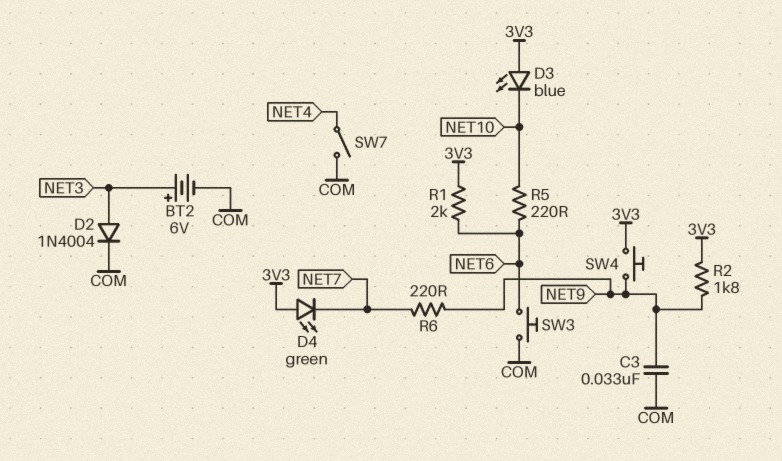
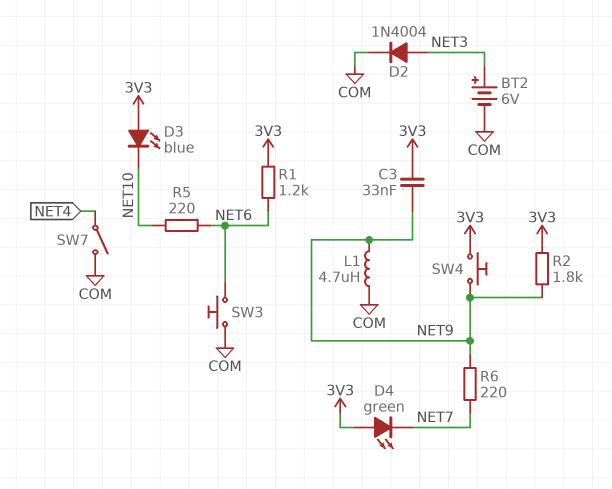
C3: 33nF (COM, NET9) -> 33nF (3V3, NET9)
L1: none -> 4.7uH (COM, NET9)
R1: 2k (3V3, NET6) -> 1.2k (3V3, NET6)

